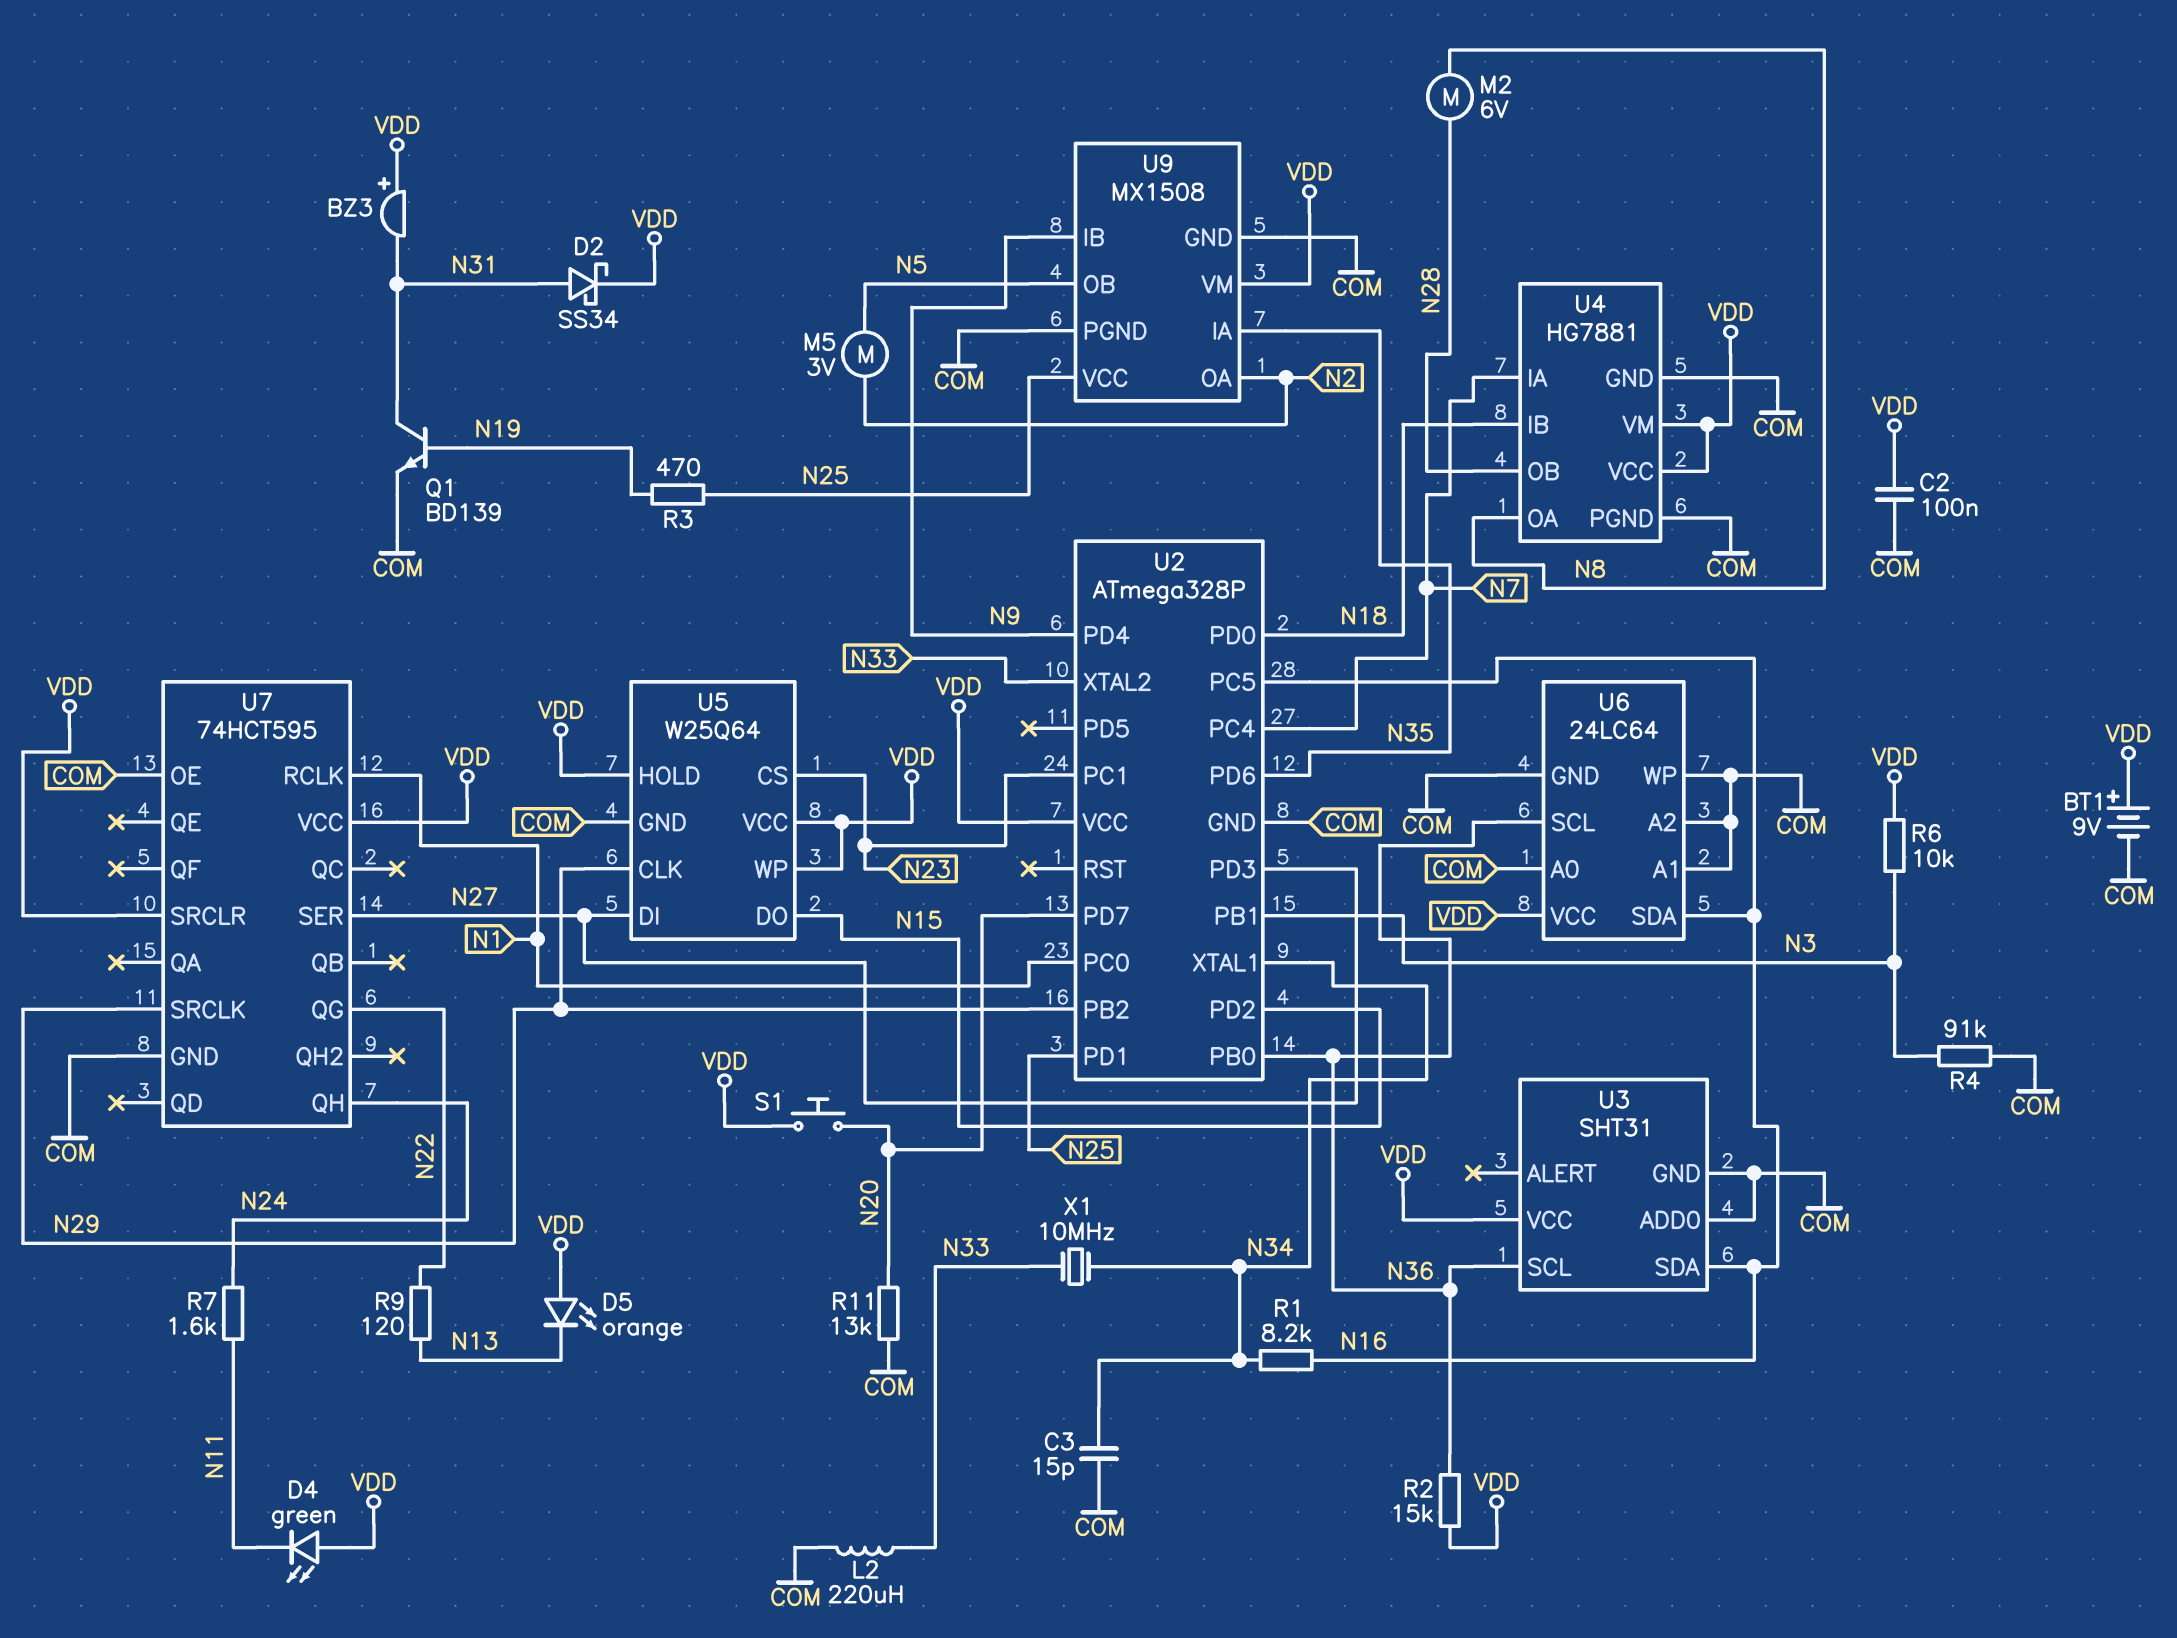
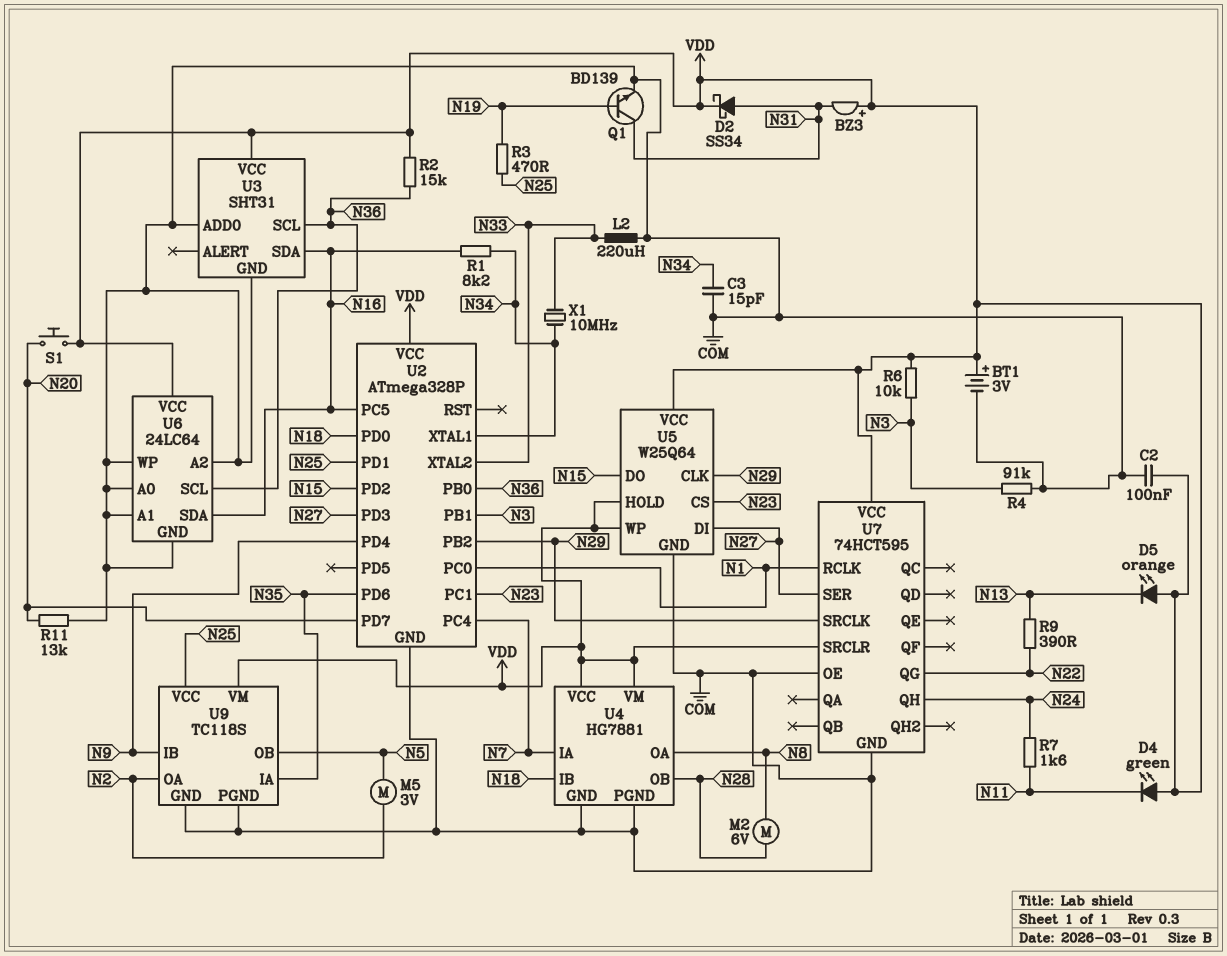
BT1: 9V (plus VDD, minus COM) -> 3V (plus VDD, minus COM)
R9: 120 (N13, N22) -> 390 (N13, N22)
U9: MX1508 -> TC118S

